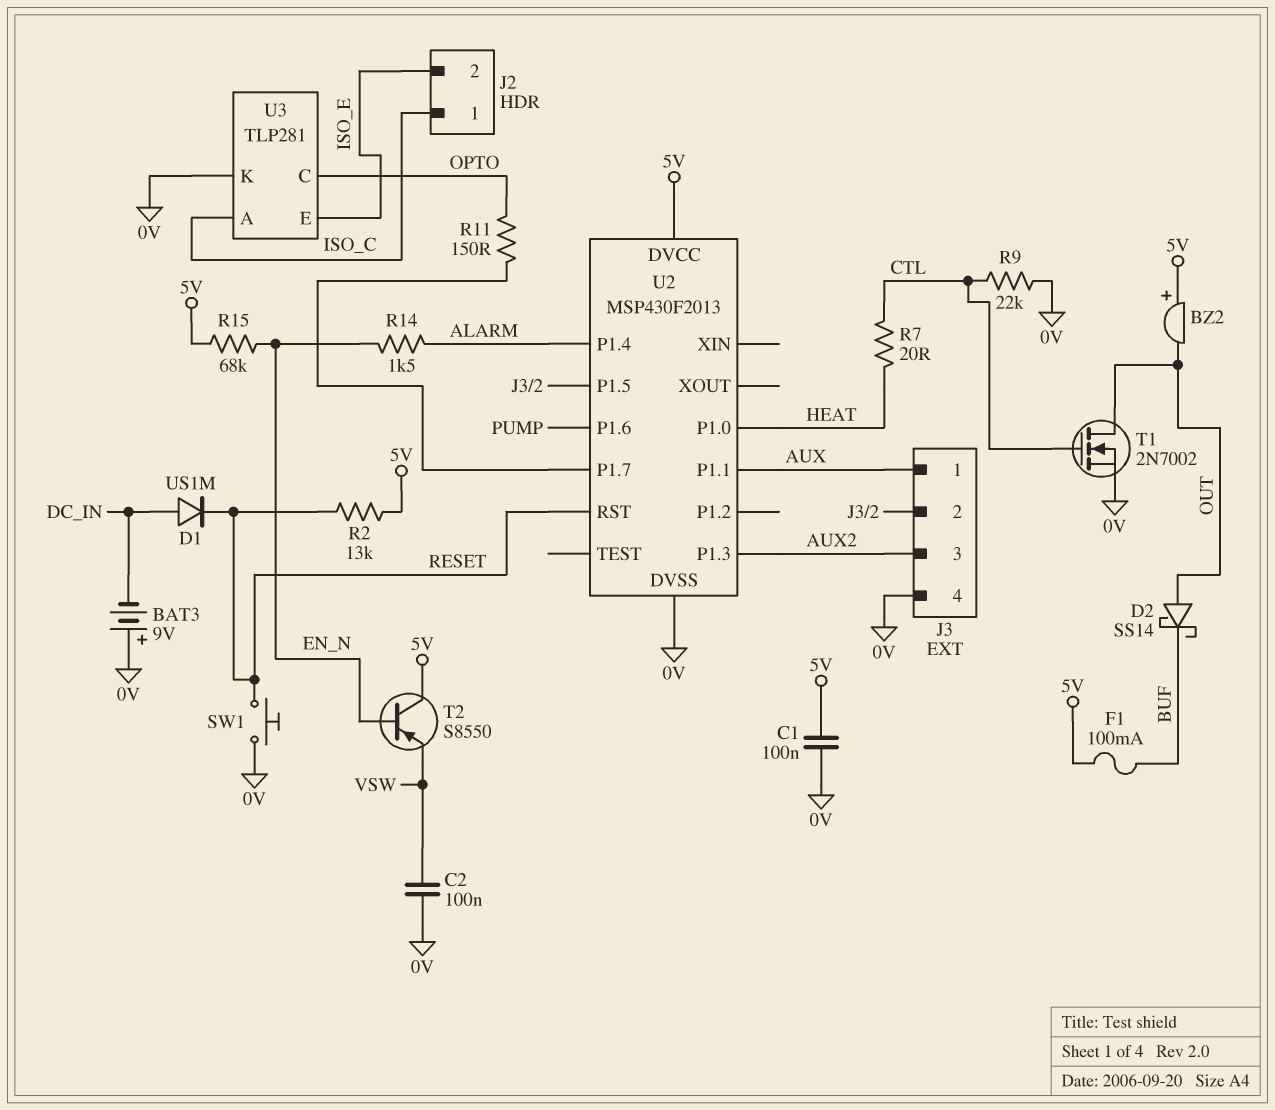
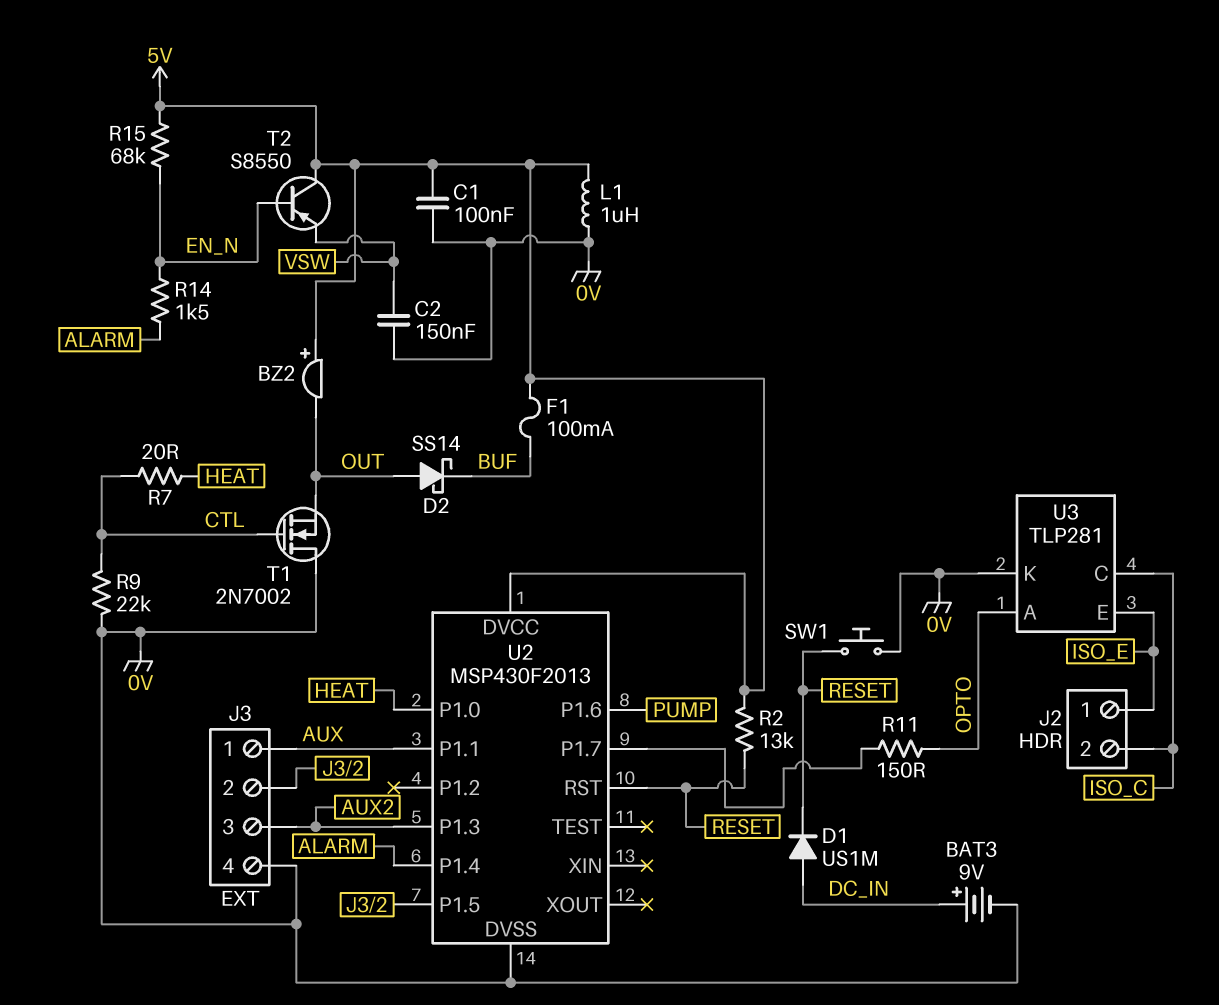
BAT3: 9V (plus 0V, minus DC_IN) -> 9V (plus DC_IN, minus 0V)
C2: 100nF (0V, VSW) -> 150nF (0V, VSW)
J2 pin 1: ISO_C -> ISO_E
J2 pin 2: ISO_E -> ISO_C
L1: none -> 1uH (0V, 5V)
T1: NMOS 2N7002 (G CTL, D OUT, S 0V) -> NMOS 2N7002 (G CTL, D 0V, S OUT)
U3 pin A: ISO_C -> OPTO
U3 pin C: OPTO -> ISO_C

